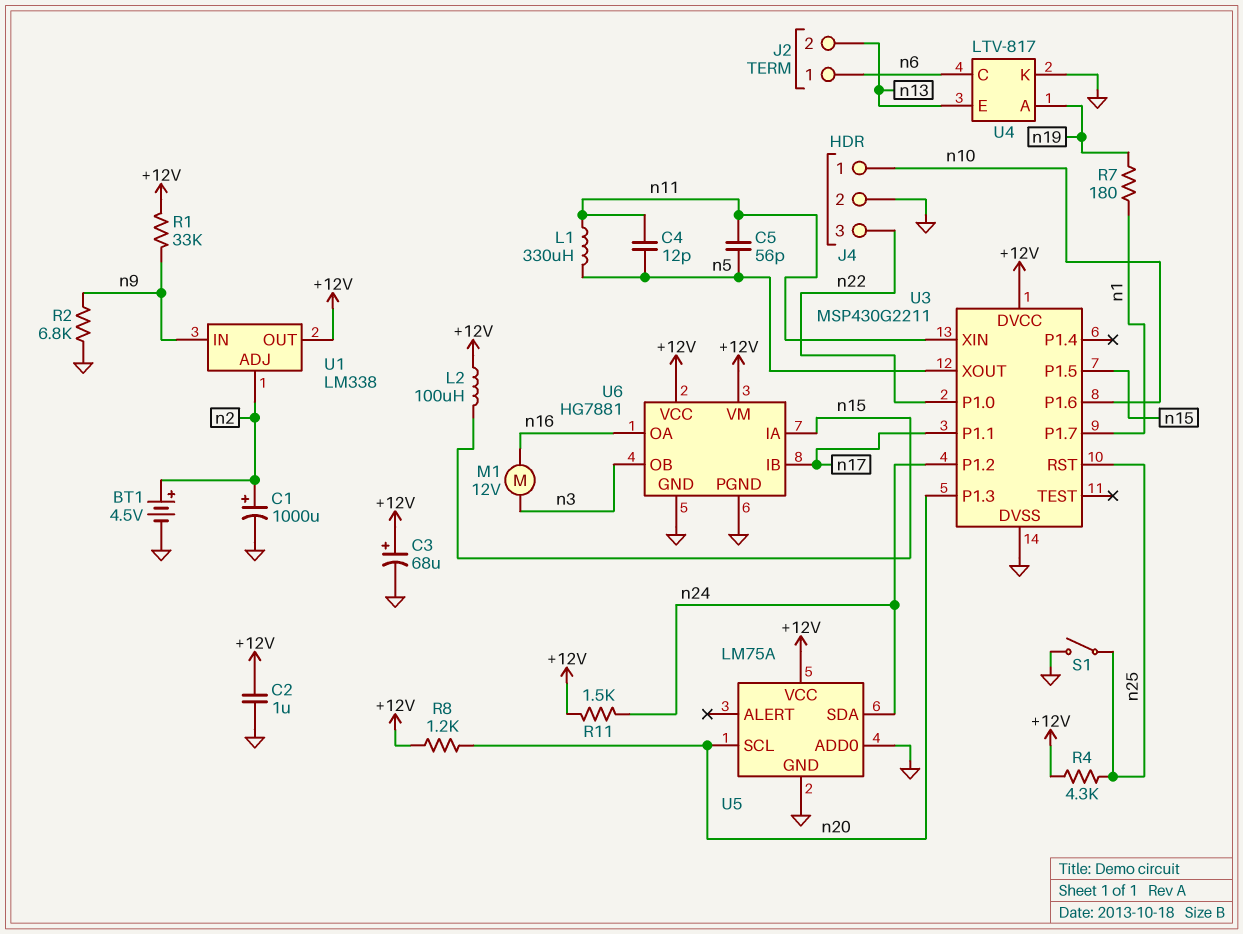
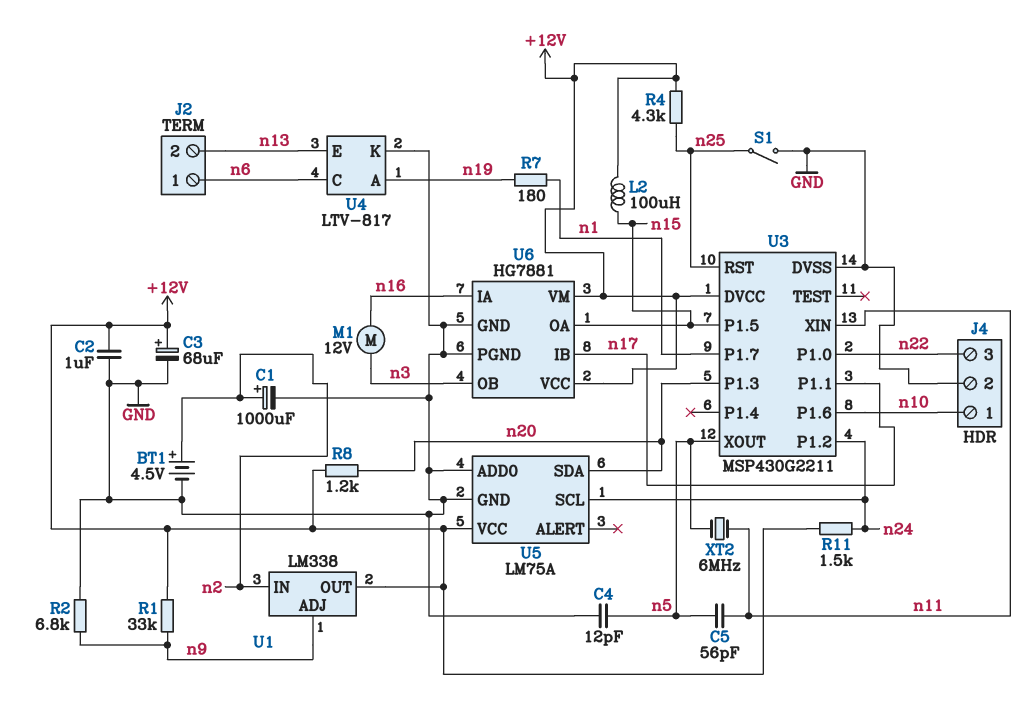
C4: 12pF (n5, n11) -> 12pF (GND, n5)
L1: 330uH (n5, n11) -> none
U1 pin ADJ: n2 -> n9
U1 pin IN: n9 -> n2
U5 pin SCL: n20 -> n24
U5 pin SDA: n24 -> n20
U6 pin IA: n15 -> n16
U6 pin OA: n16 -> n15
XT2: none -> 6MHz (n5, n11)

